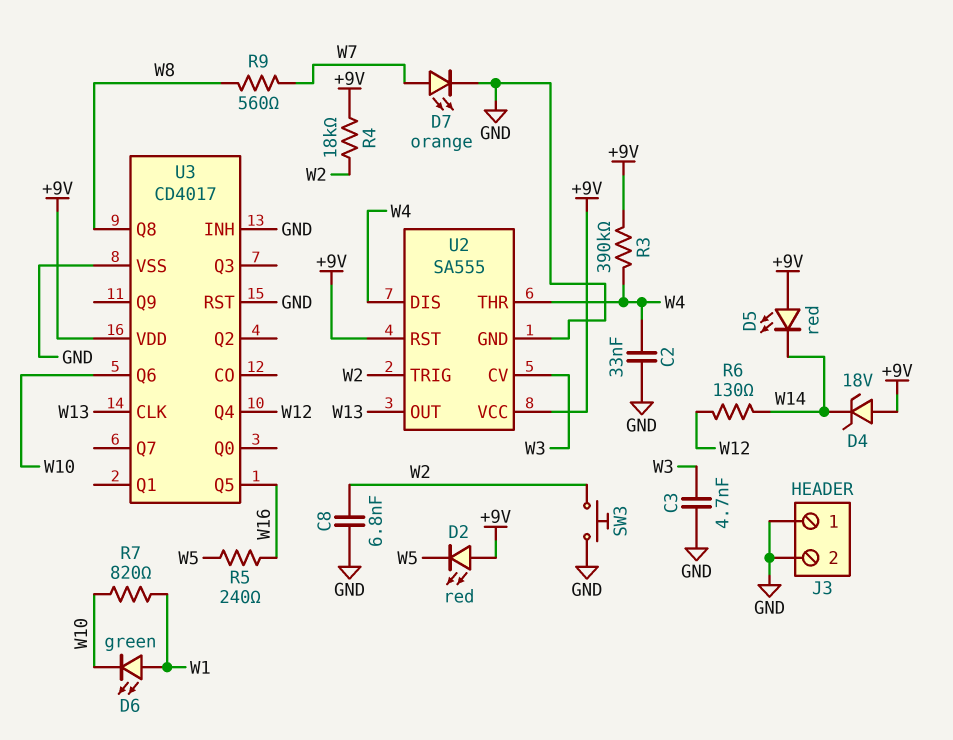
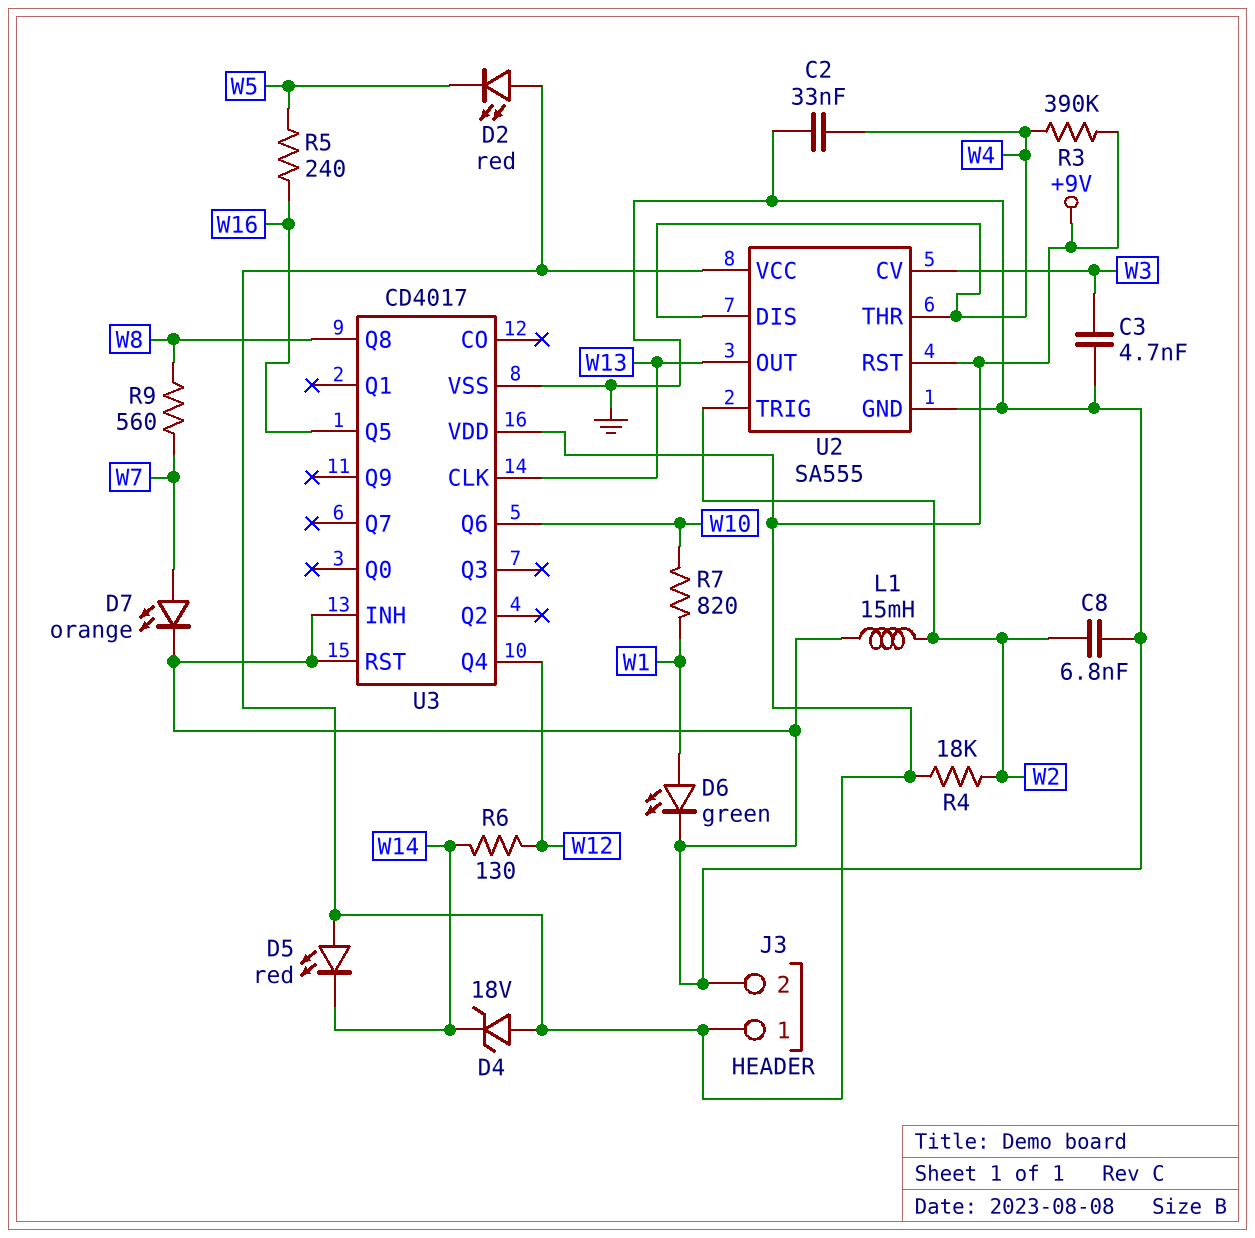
D6: LED green (A W1, K W10) -> LED green (A W1, K GND)
J3 pin 1: GND -> +9V
L1: none -> 15mH (GND, W2)
SW3: button (GND, W2) -> none

